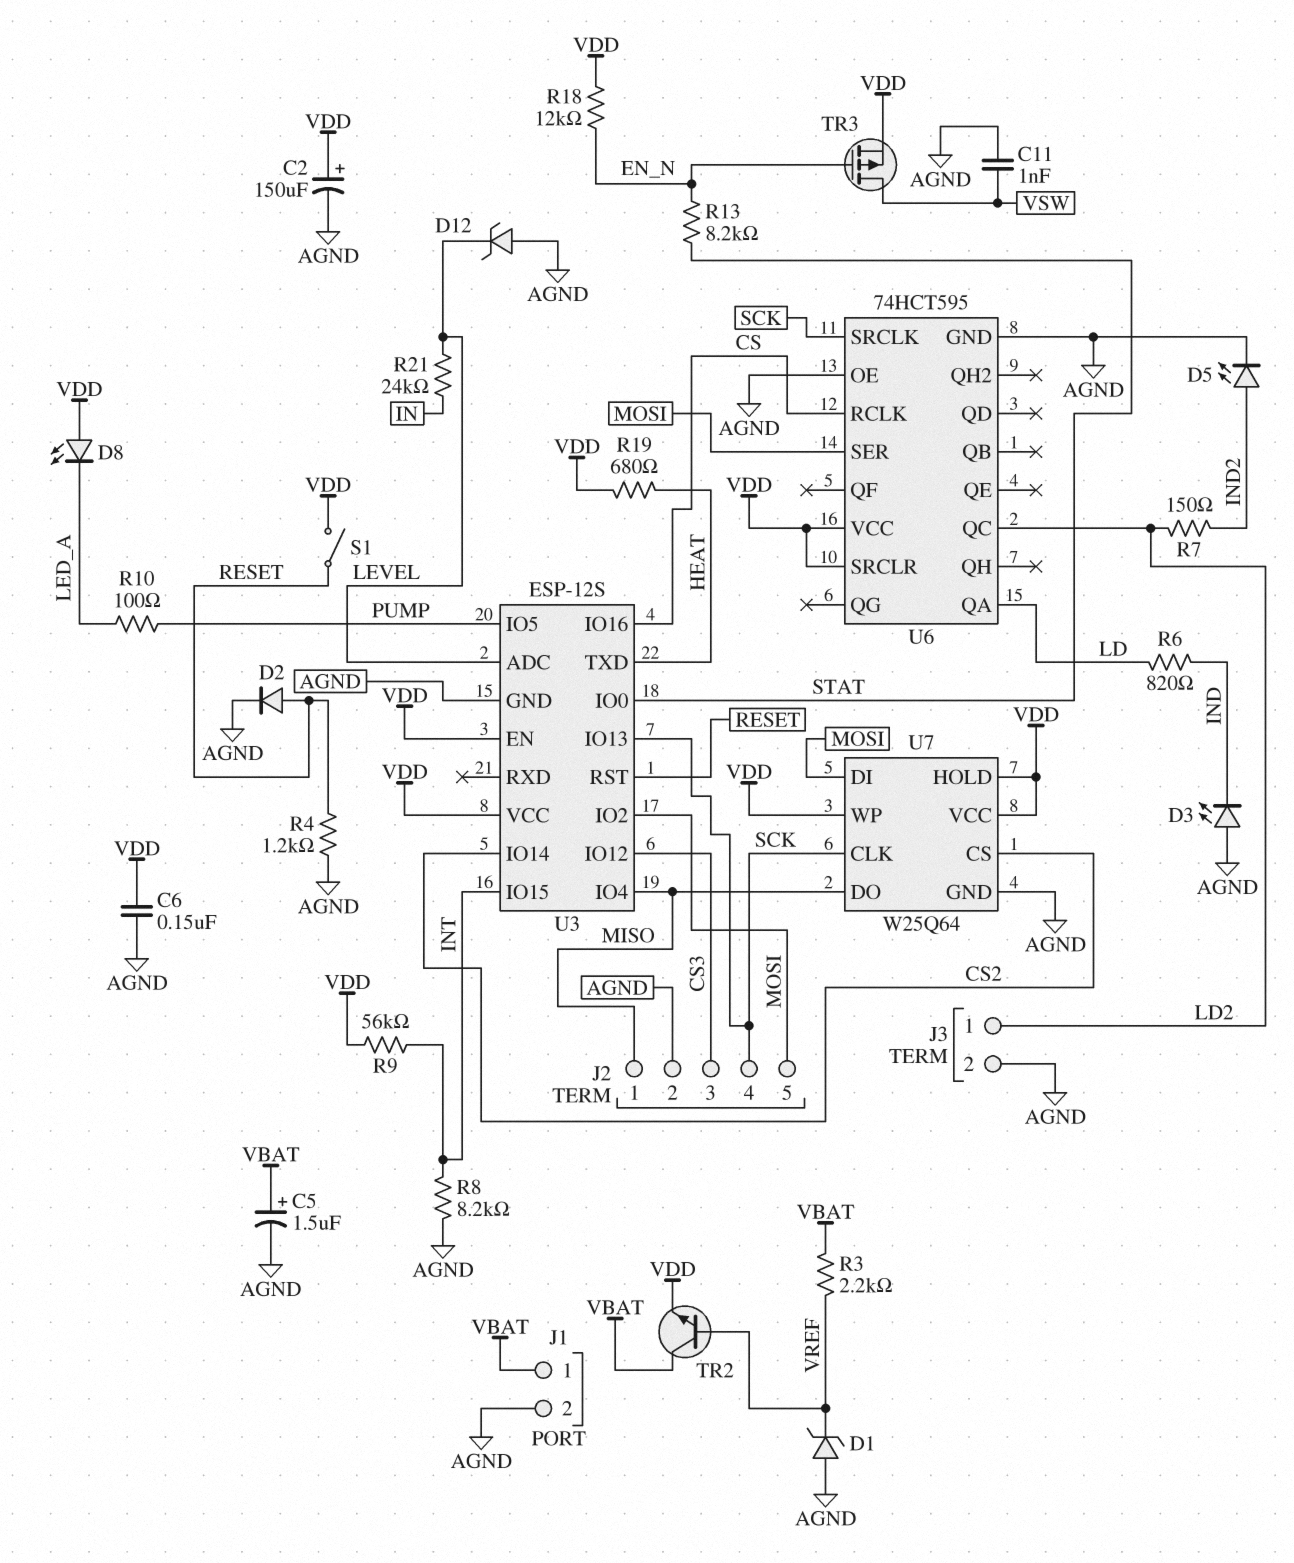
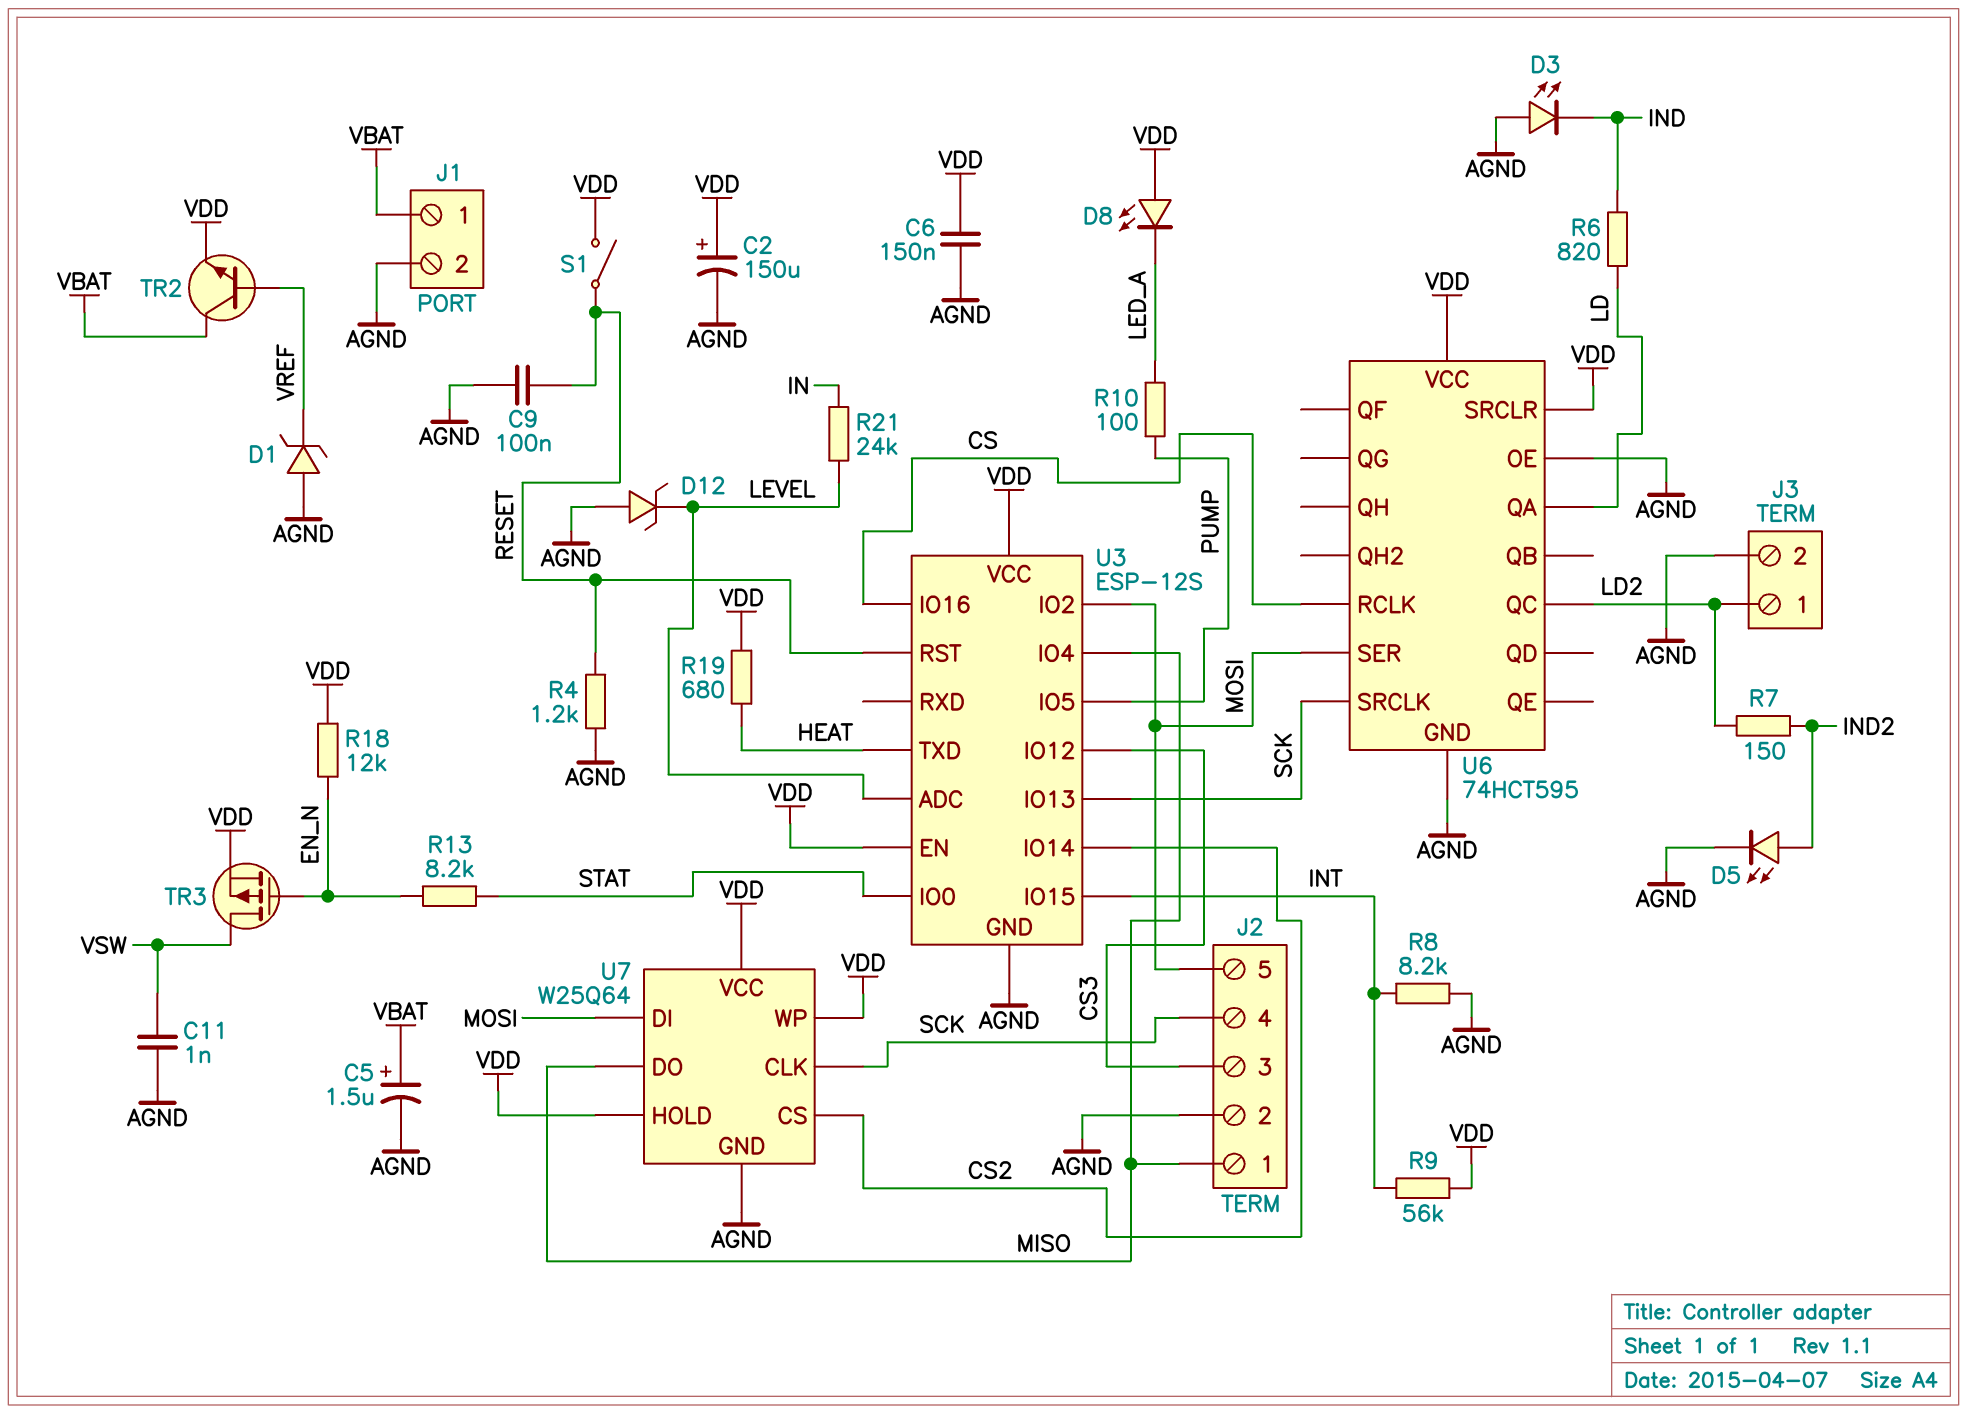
C9: none -> 100nF (AGND, RESET)
D2: diode (A RESET, K AGND) -> none
R3: 2.2k (VBAT, VREF) -> none

